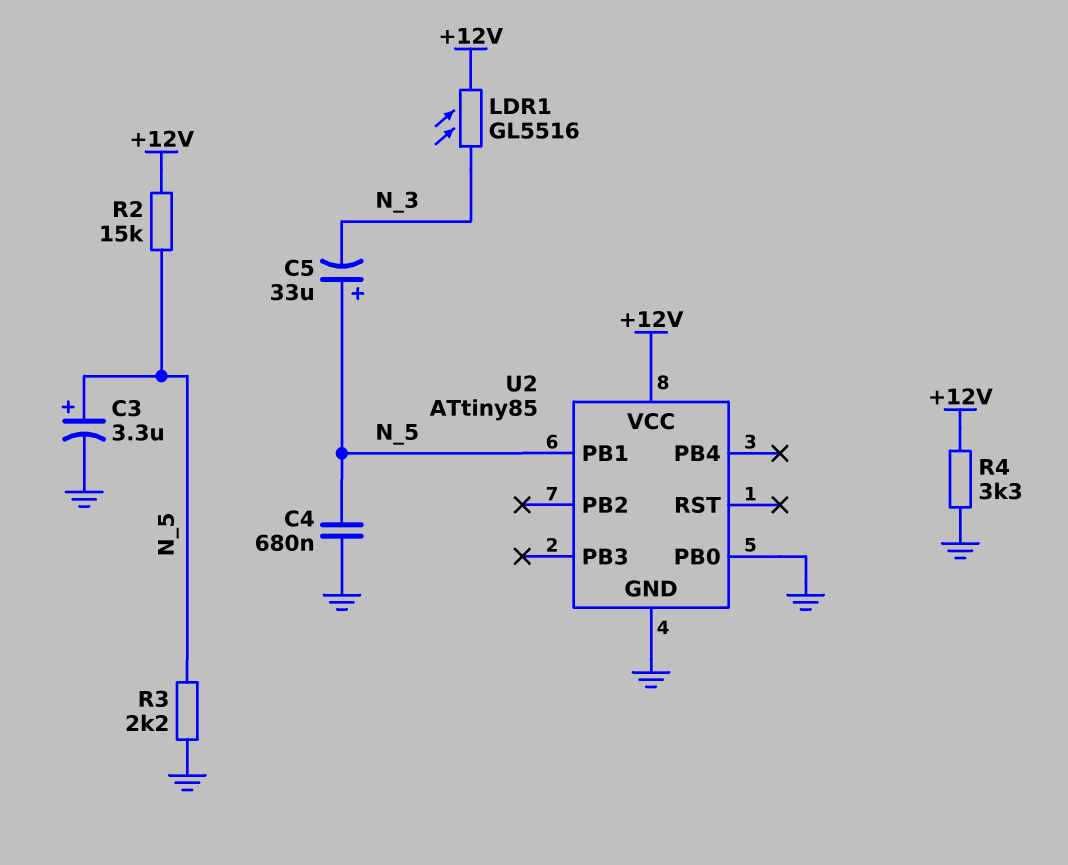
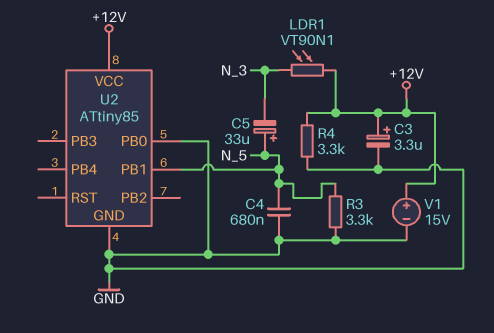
C3: 3.3uF (plus N_5, minus GND) -> 3.3uF (plus +12V, minus GND)
LDR1: GL5516 (+12V, N_3) -> VT90N1 (+12V, N_3)
R2: 15k (+12V, N_5) -> none
R3: 2.2k (GND, N_5) -> 3.3k (GND, N_5)
V1: none -> 15V (plus +12V, minus GND)

